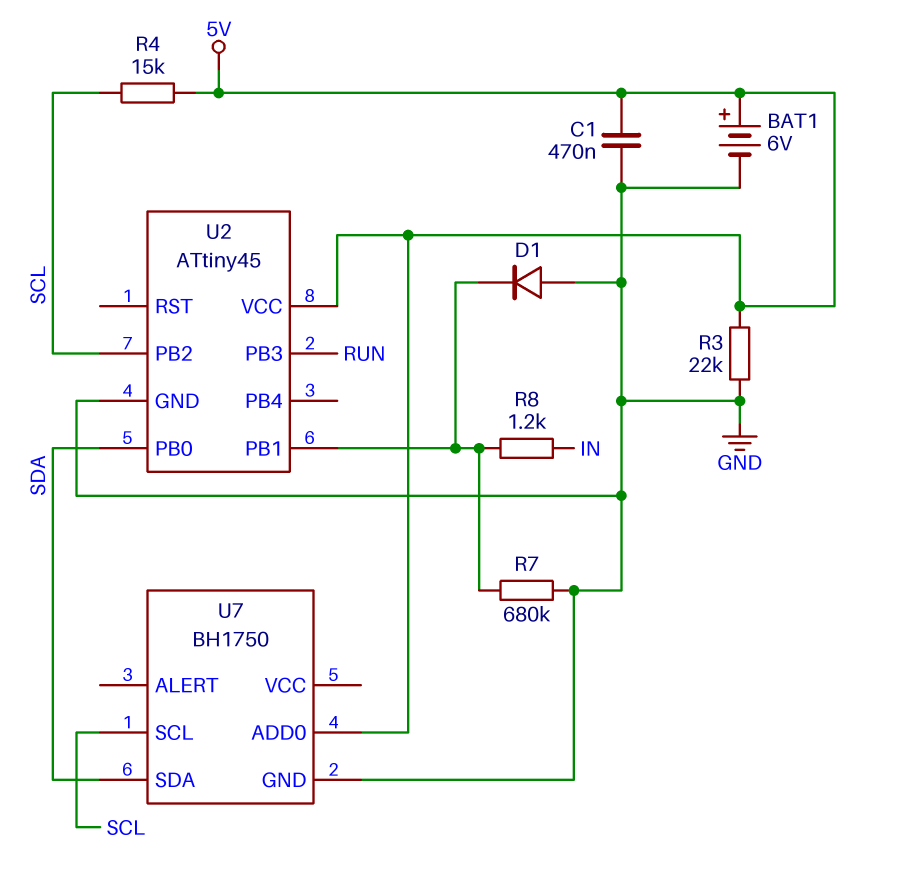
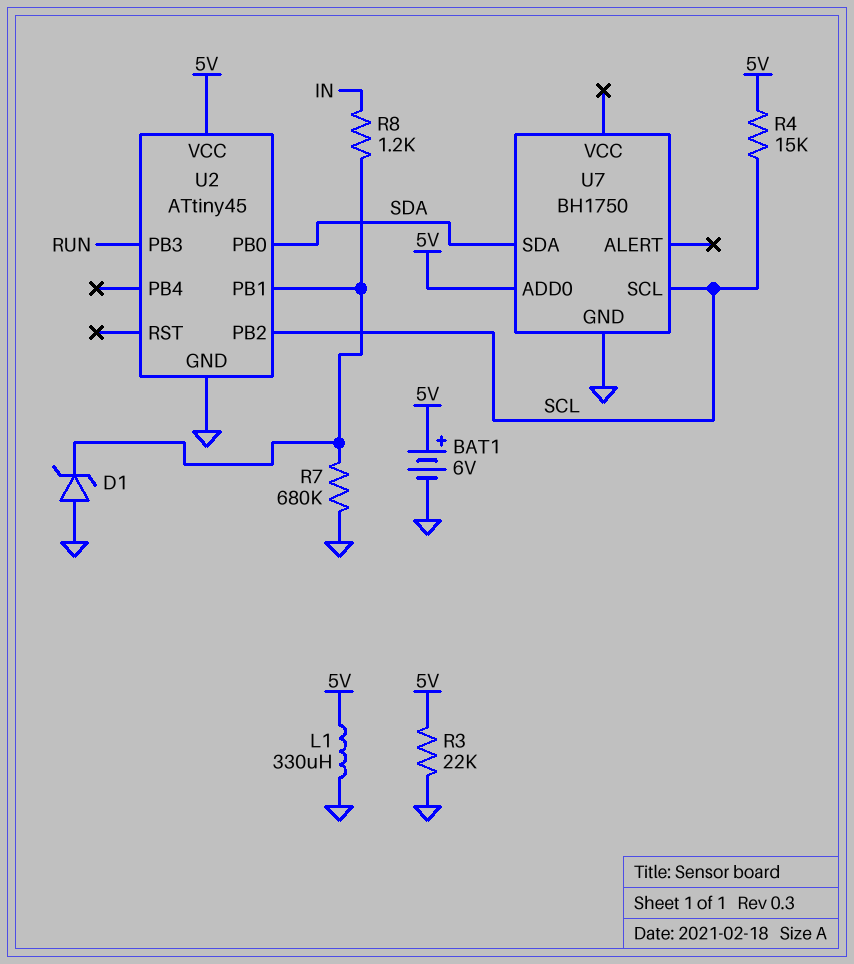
C1: 470nF (5V, GND) -> none
D1: diode (A GND, K U2/PB1) -> zener (A GND, K U2/PB1)
L1: none -> 330uH (5V, GND)

